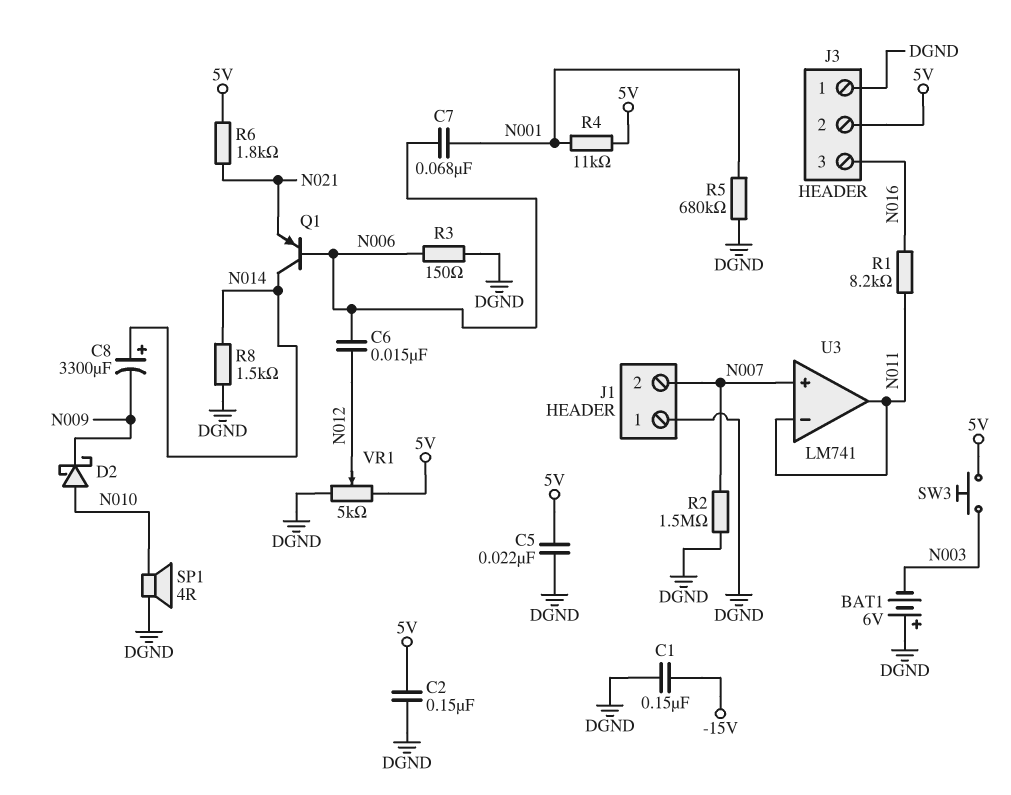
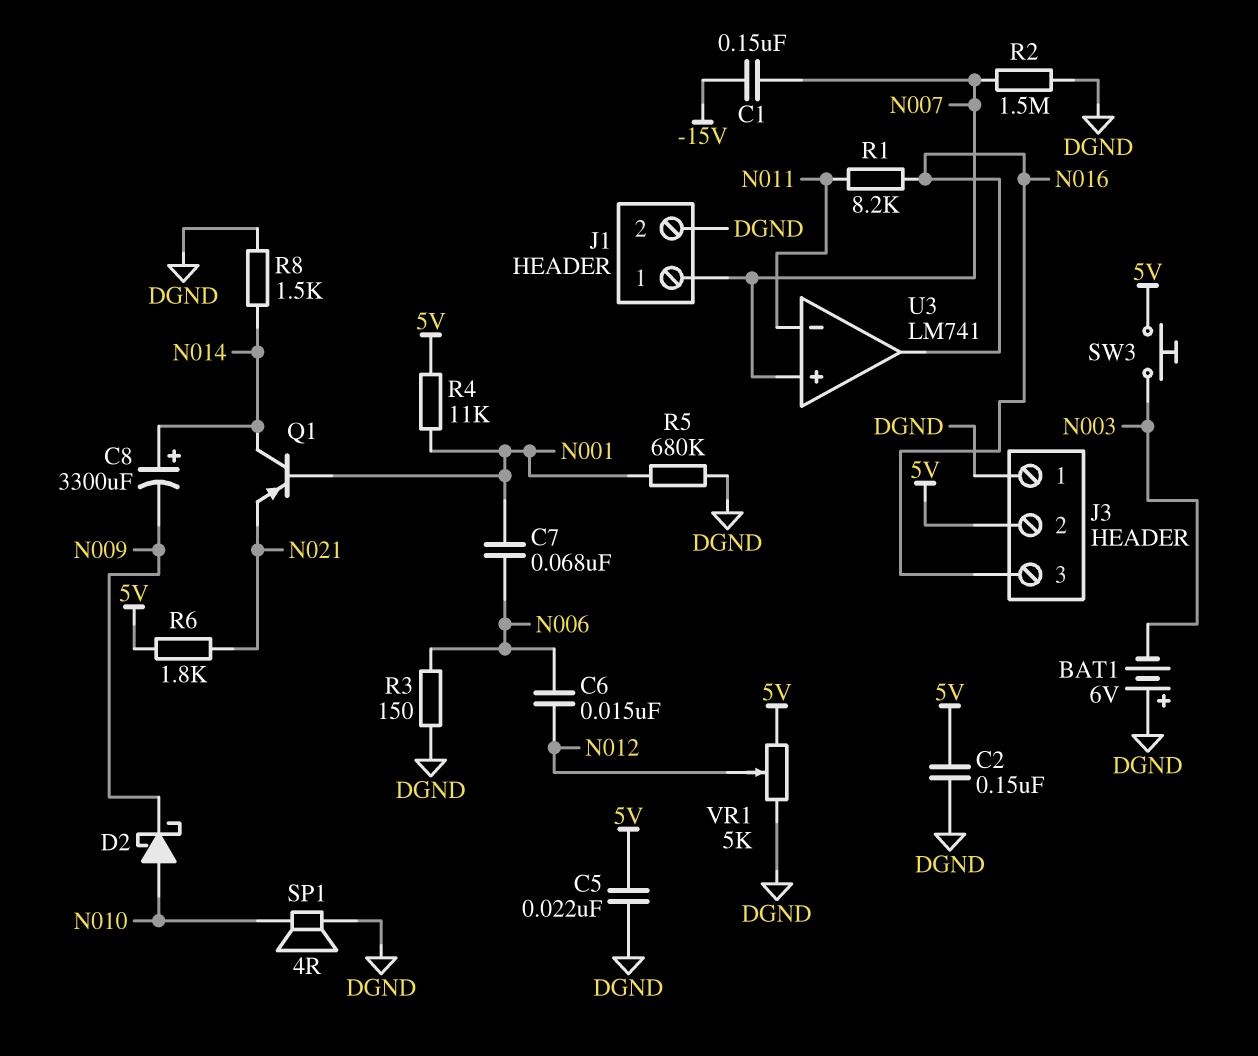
C1: 150nF (-15V, DGND) -> 150nF (-15V, N007)
J1 pin 1: DGND -> N007
J1 pin 2: N007 -> DGND
Q1: PNP (B N006, C N014, E N021) -> PNP (B N001, C N014, E N021)
U3 pin out: N011 -> N016

